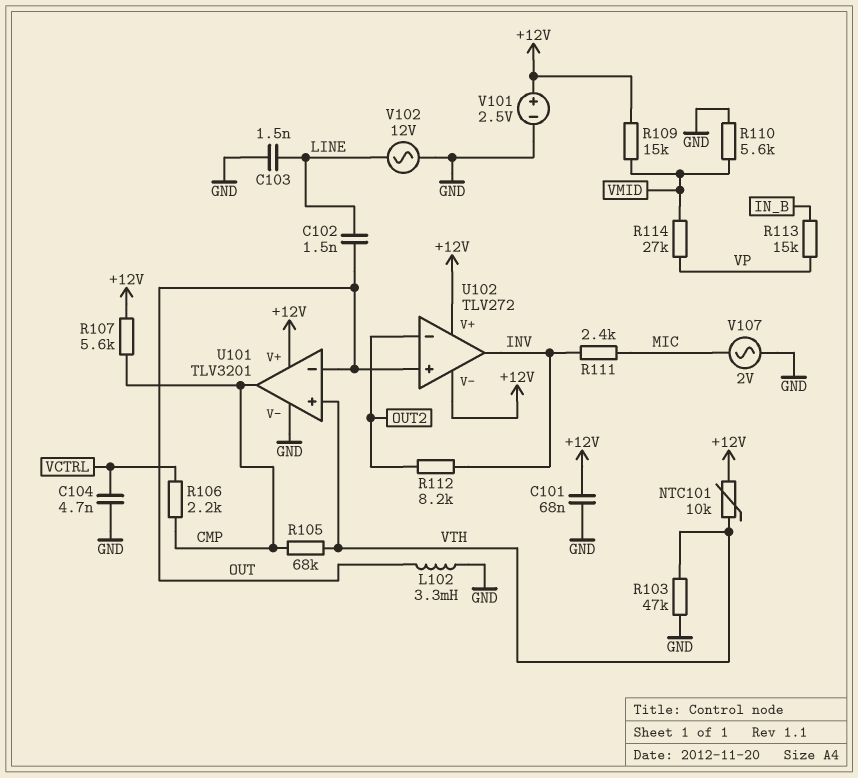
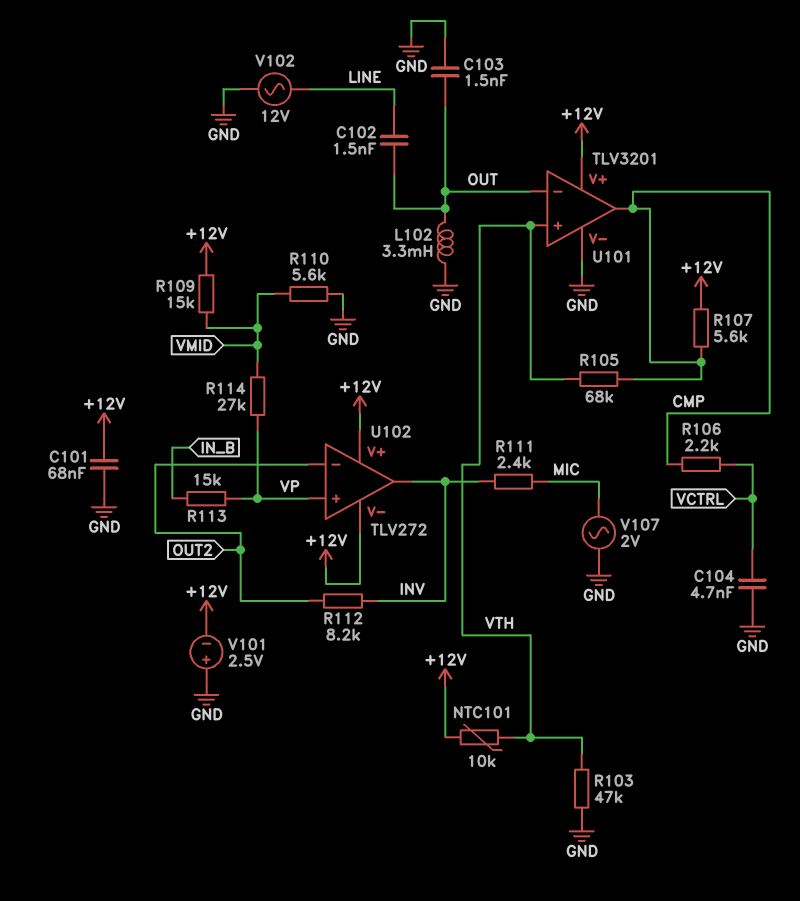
C103: 1.5nF (GND, LINE) -> 1.5nF (GND, OUT)
U102 pin in+: OUT -> VP
V101: 2.5V (plus +12V, minus GND) -> 2.5V (plus GND, minus +12V)

